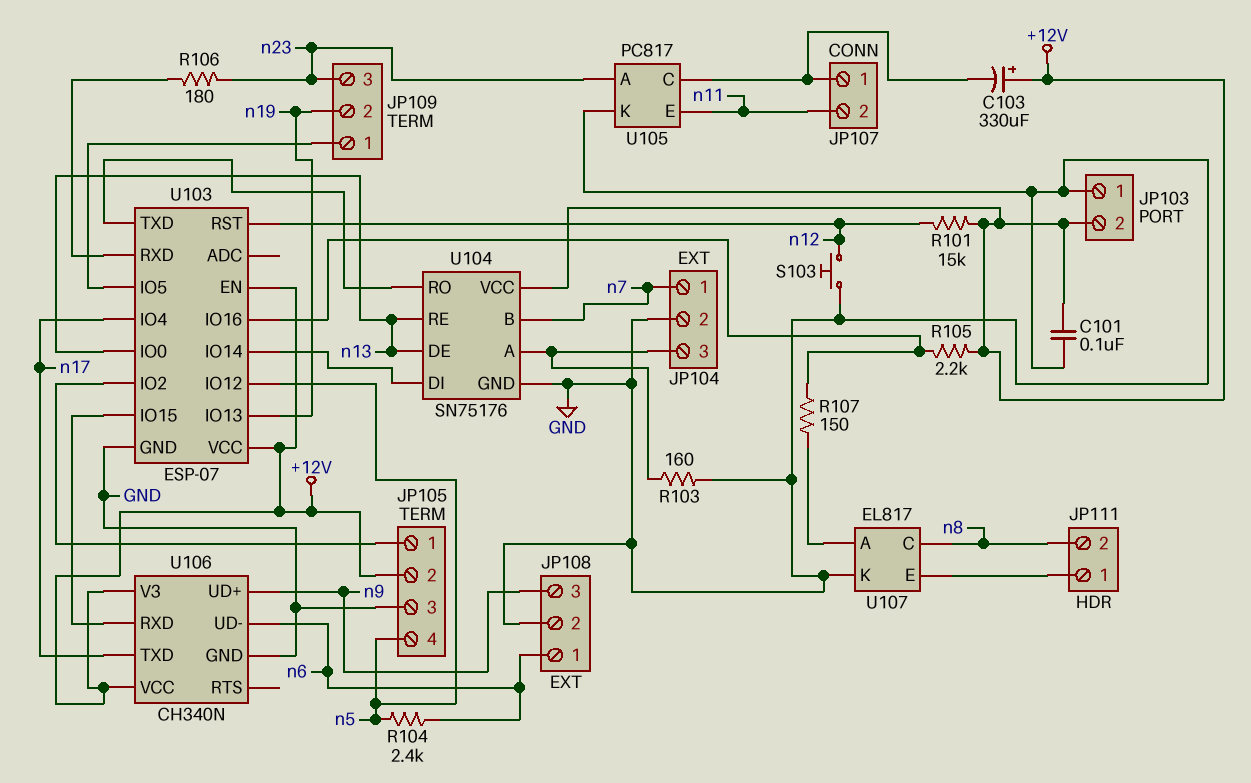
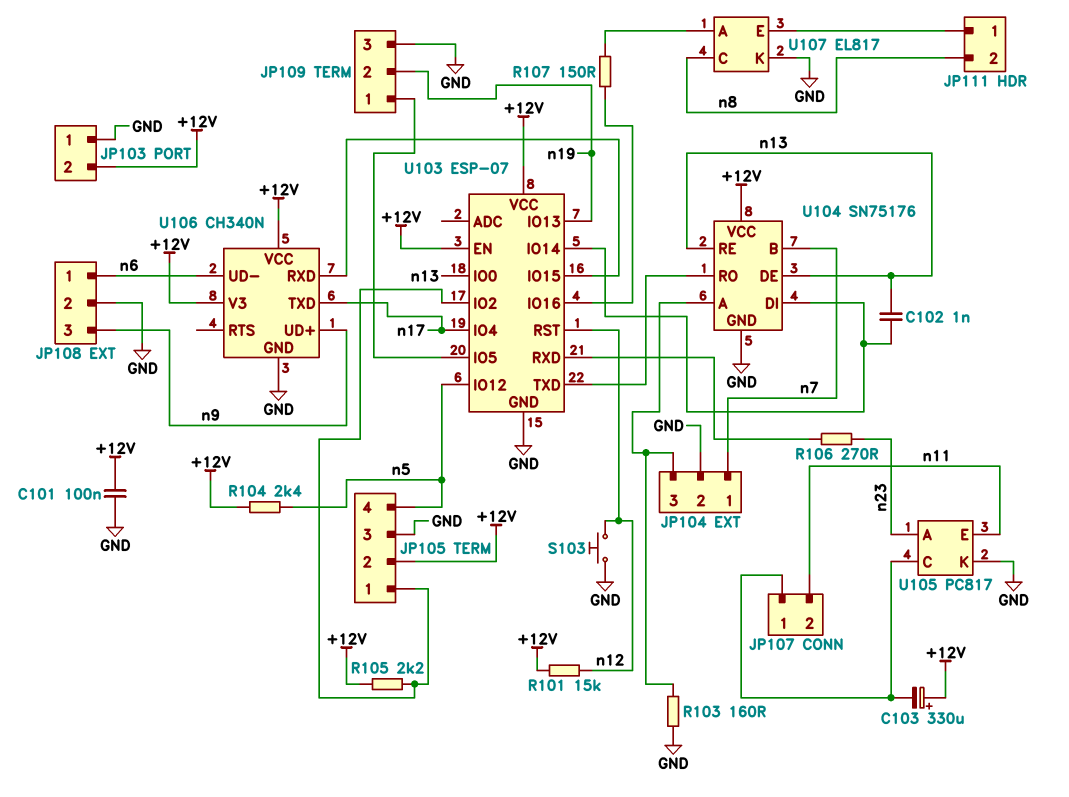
C102: none -> 1nF (U103/IO14, n13)
JP109 pin 3: n23 -> GND
R104: 2.4k (n5, n6) -> 2.4k (+12V, n5)
R105: 2.2k (+12V, U103/IO16) -> 2.2k (+12V, JP105/1)
R106: 180 (U103/RXD, n23) -> 270 (U103/RXD, n23)

